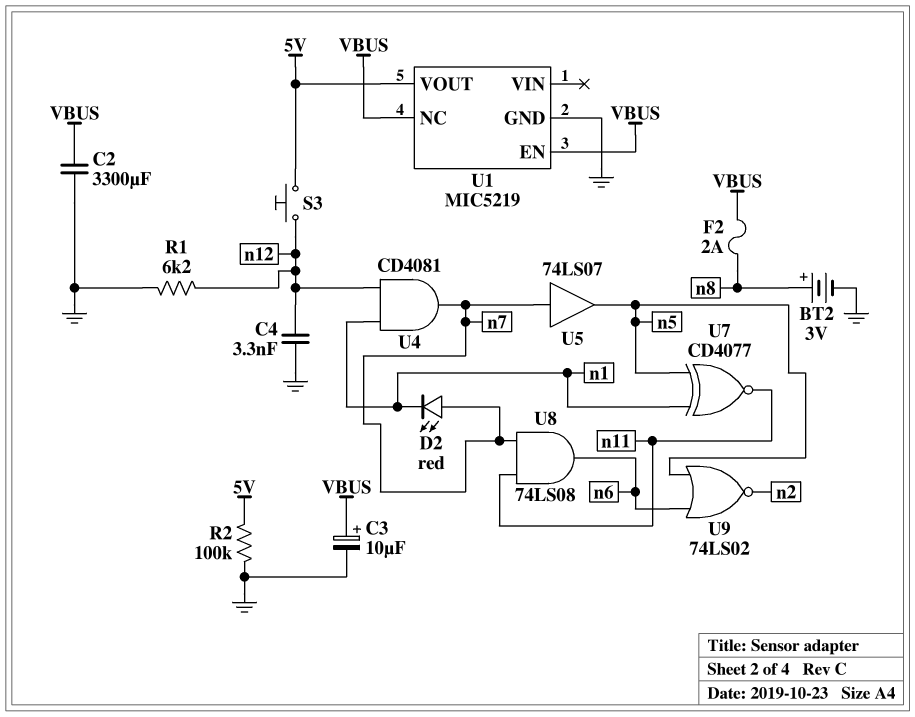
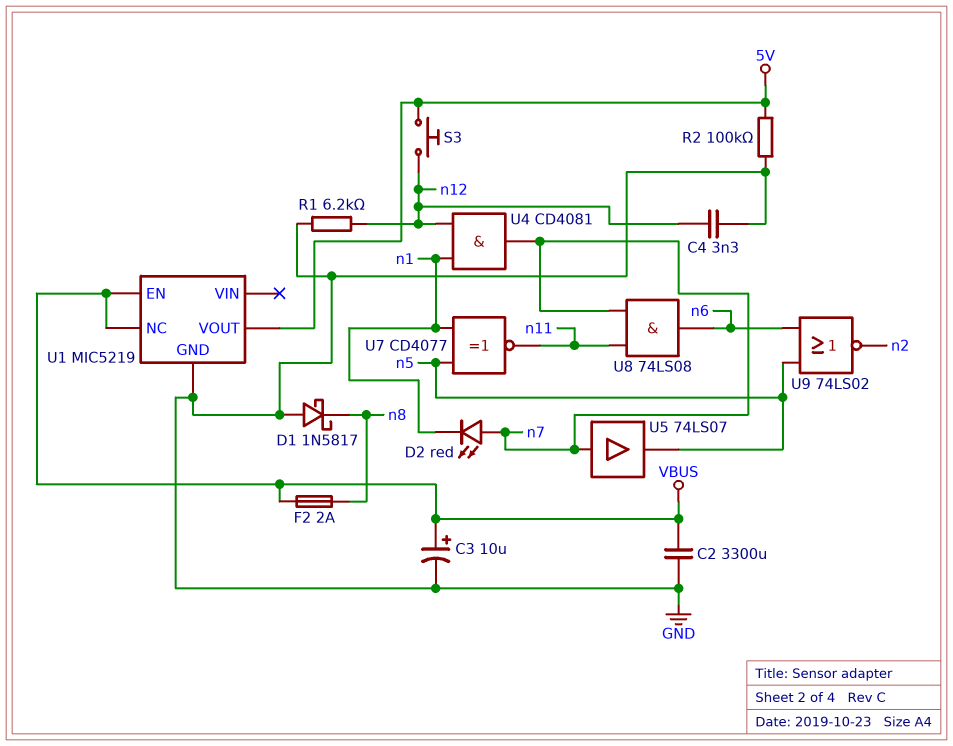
BT2: 3V (plus n8, minus GND) -> none
D1: none -> schottky 1N5817 (A GND, K n8)

